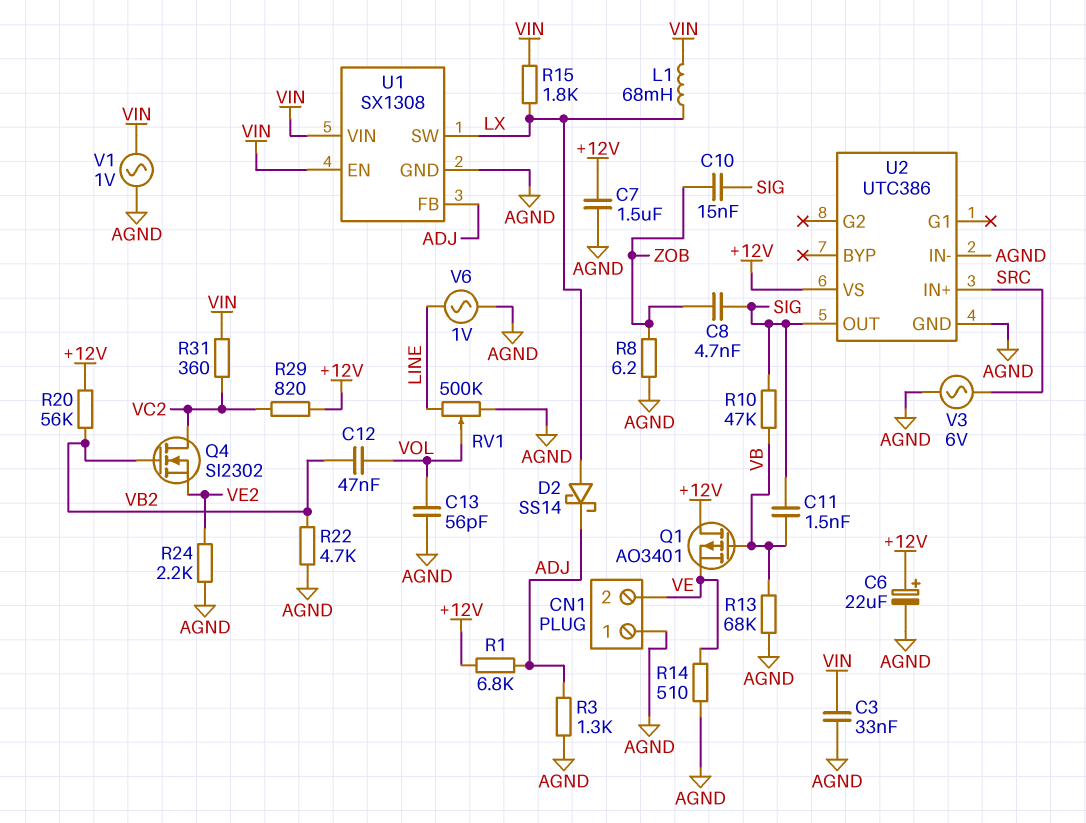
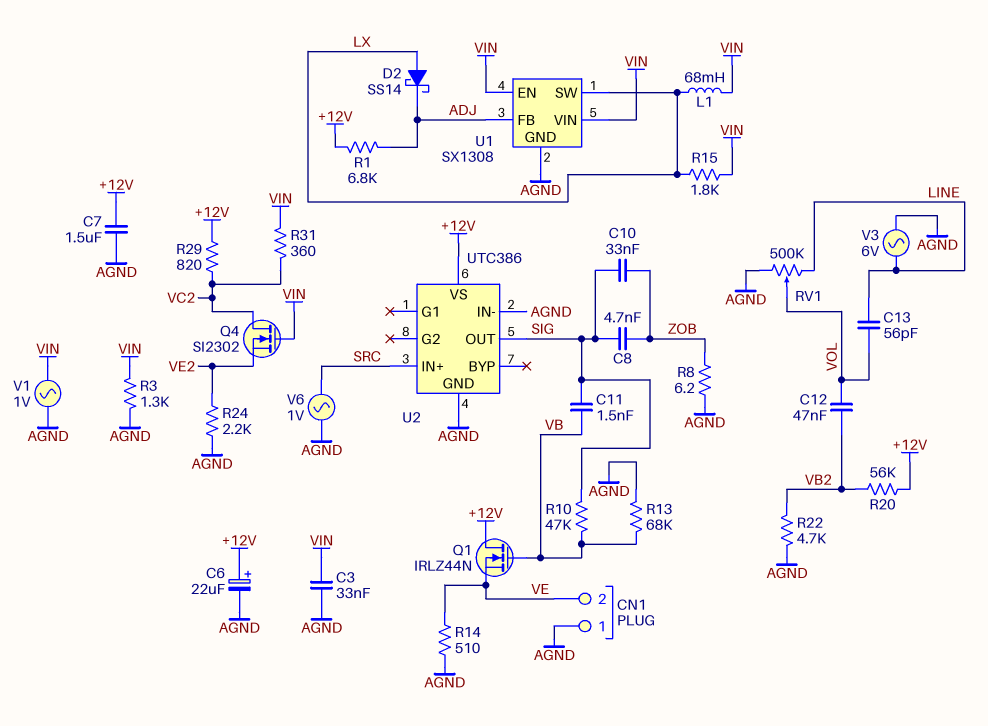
C10: 15nF (SIG, ZOB) -> 33nF (SIG, ZOB)
C13: 56pF (AGND, VOL) -> 56pF (LINE, VOL)
Q1: PMOS AO3401 (G VB, D +12V, S VE) -> NMOS IRLZ44N (G VB, D +12V, S VE)
Q4: NMOS SI2302 (G VB2, D VC2, S VE2) -> NMOS SI2302 (G VIN, D VC2, S VE2)
R3: 1.3k (ADJ, AGND) -> 1.3k (AGND, VIN)
V3: AC 6V (AGND, SRC) -> AC 6V (AGND, LINE)
V6: AC 1V (AGND, LINE) -> AC 1V (AGND, SRC)

